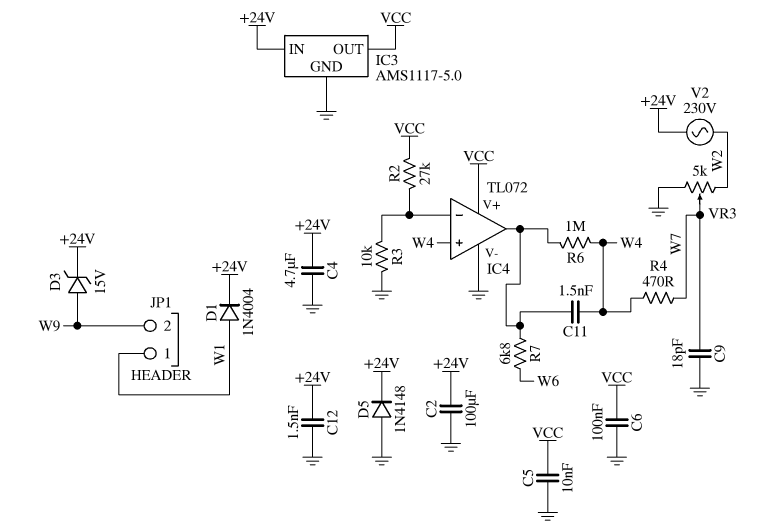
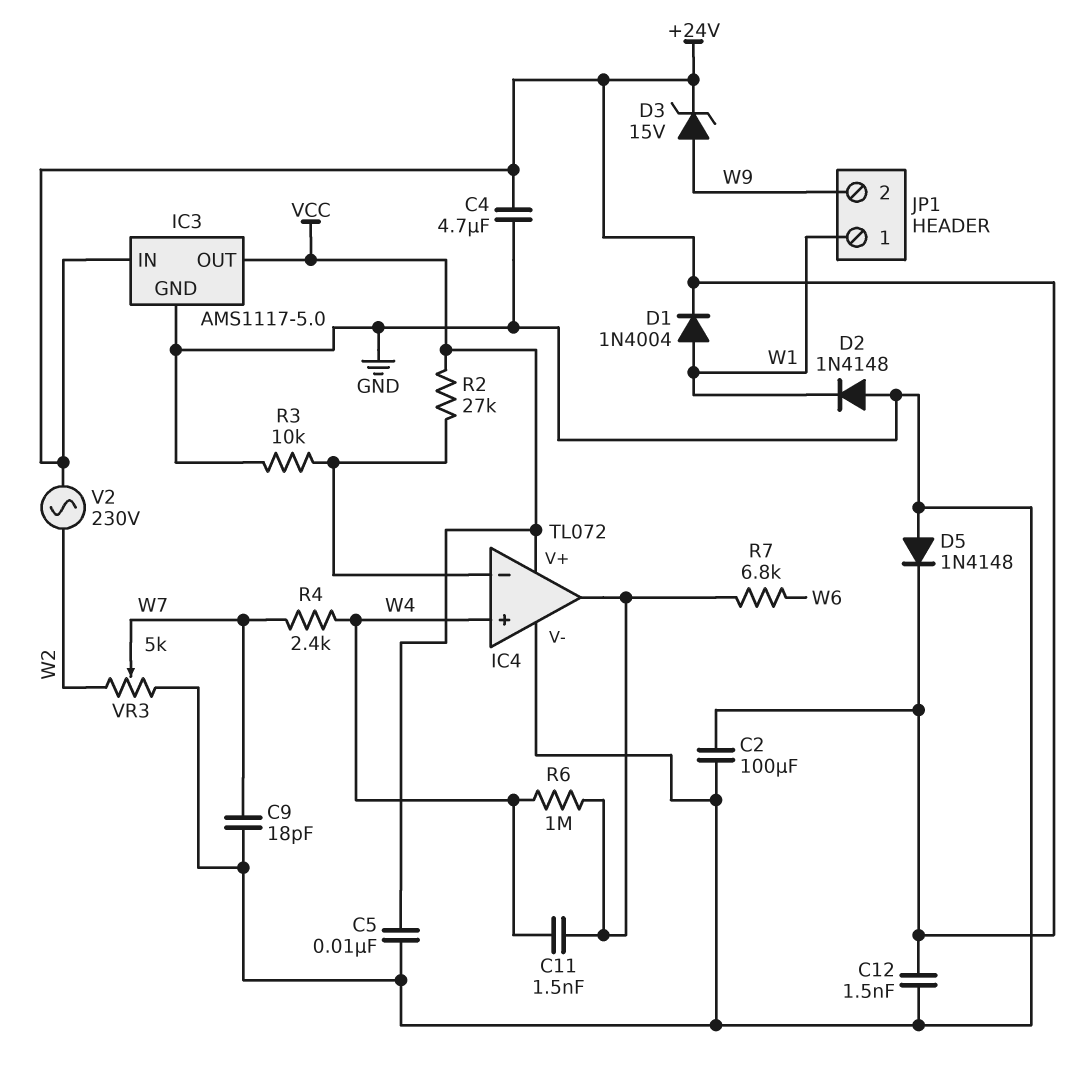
C6: 100nF (GND, VCC) -> none
D2: none -> diode 1N4148 (A GND, K W1)
R4: 470 (W4, W7) -> 2.4k (W4, W7)

